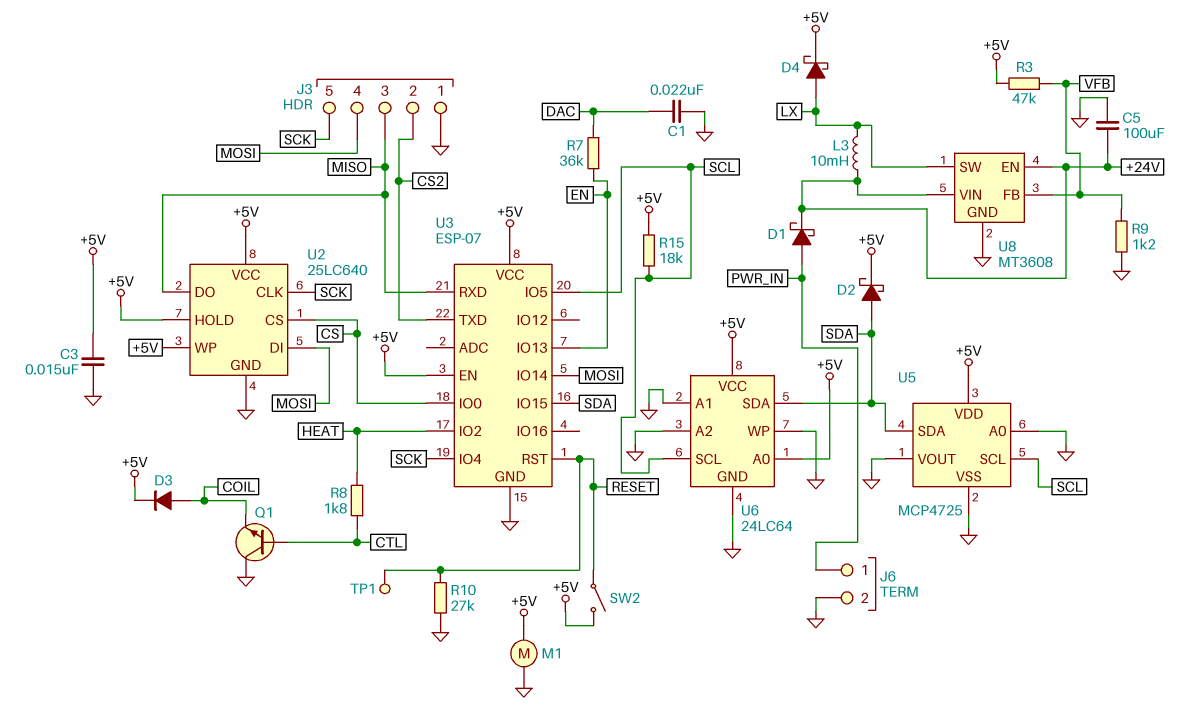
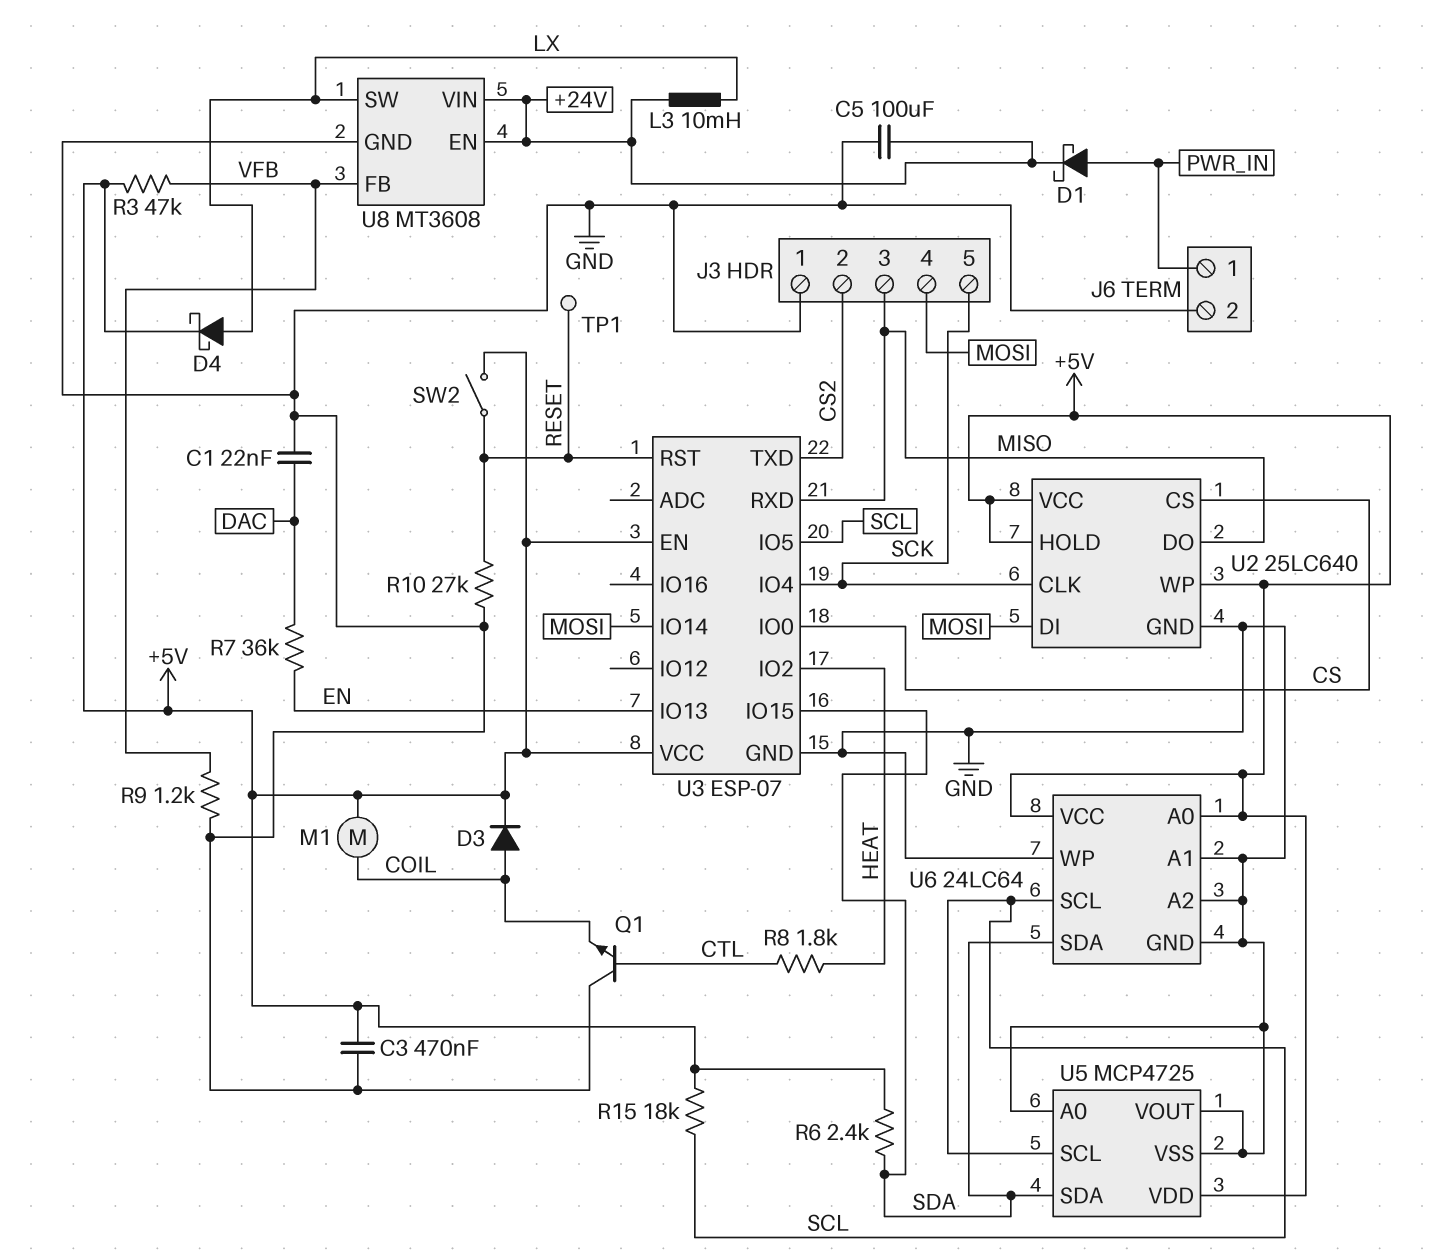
C3: 15nF (+5V, GND) -> 470nF (+5V, GND)
D2: schottky (A SDA, K +5V) -> none
M1: motor (+5V, GND) -> motor (+5V, COIL)
R6: none -> 2.4k (+5V, SDA)

